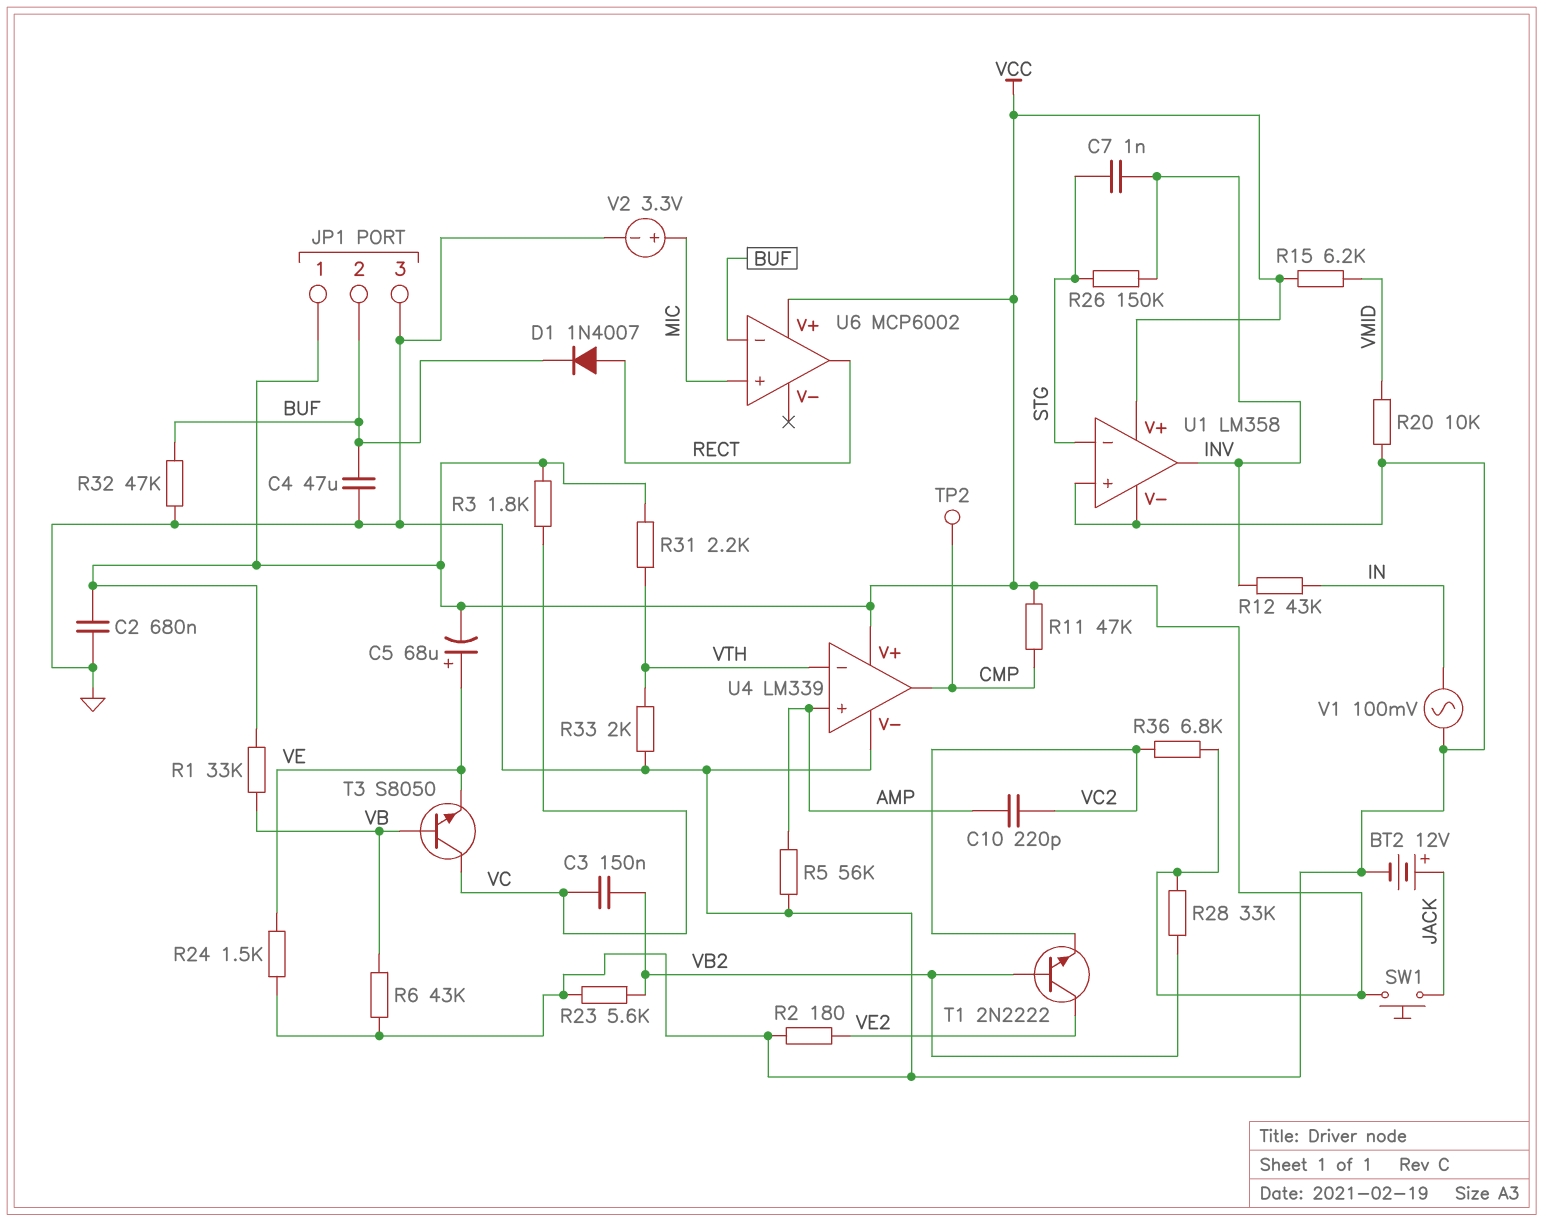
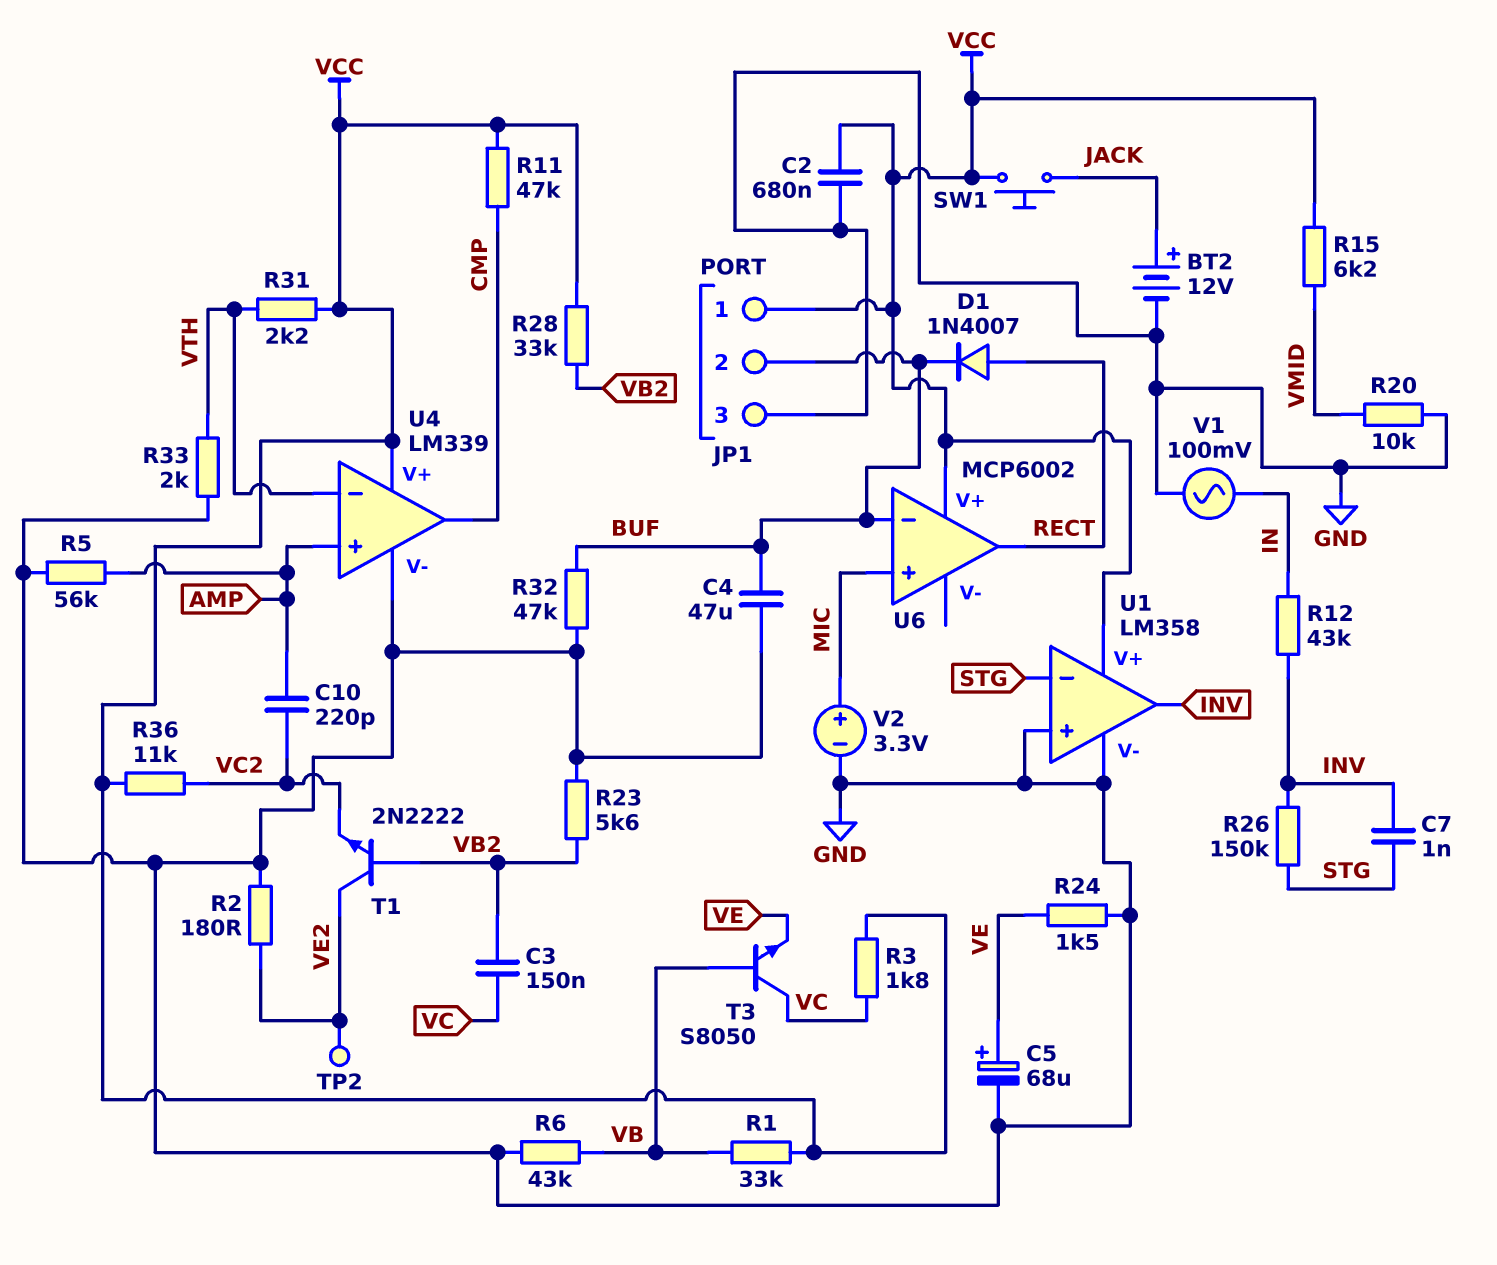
C5: 68uF (plus VE, minus VCC) -> 68uF (plus VE, minus GND)
R36: 6.8k (VC2, VCC) -> 11k (VC2, VCC)
TP2: test point (CMP) -> test point (VE2)

